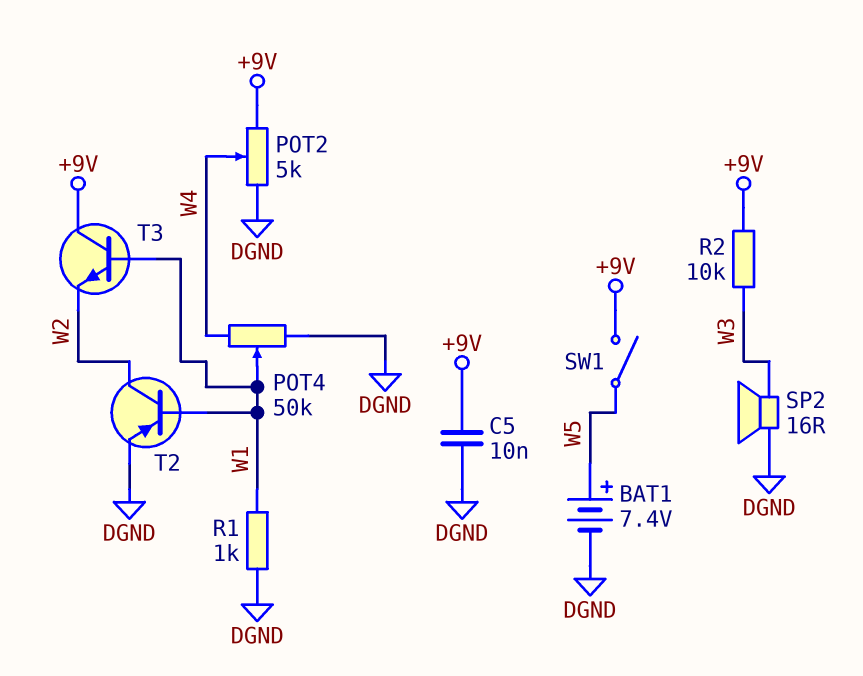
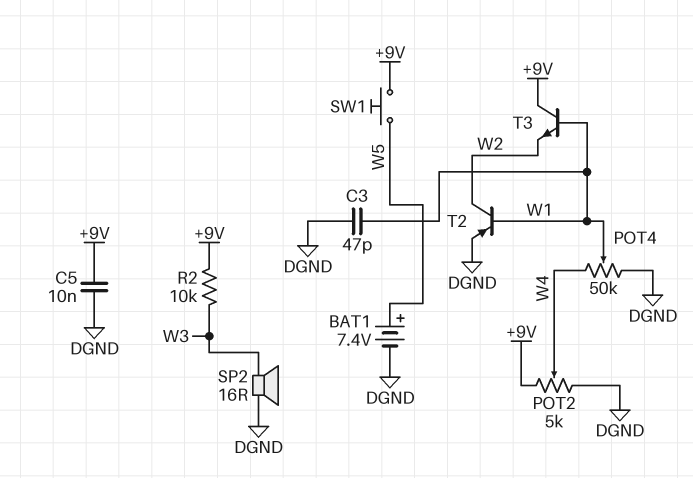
C3: none -> 47pF (DGND, W1)
R1: 1k (DGND, W1) -> none
SW1: switch (+9V, W5) -> button (+9V, W5)

